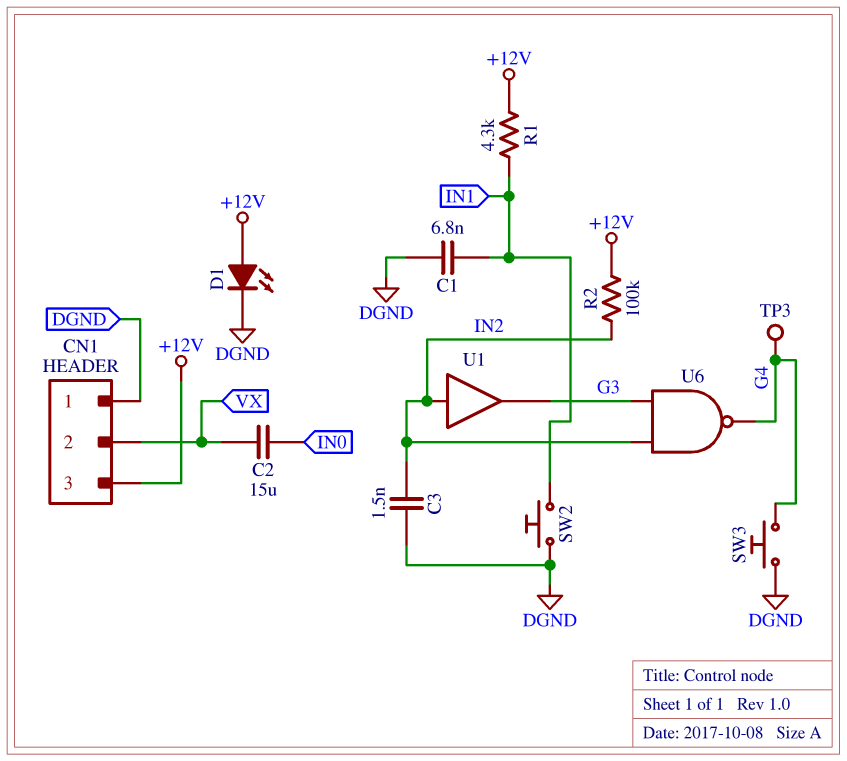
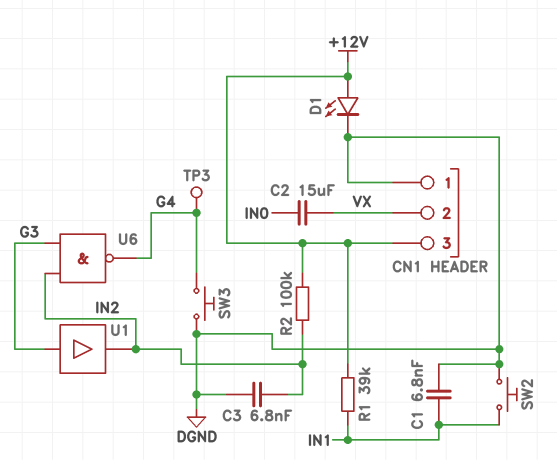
C3: 1.5nF (DGND, IN2) -> 6.8nF (DGND, IN2)
R1: 4.3k (+12V, IN1) -> 39k (+12V, IN1)
U1: buffer (in IN2, out G3) -> buffer (in G3, out IN2)

